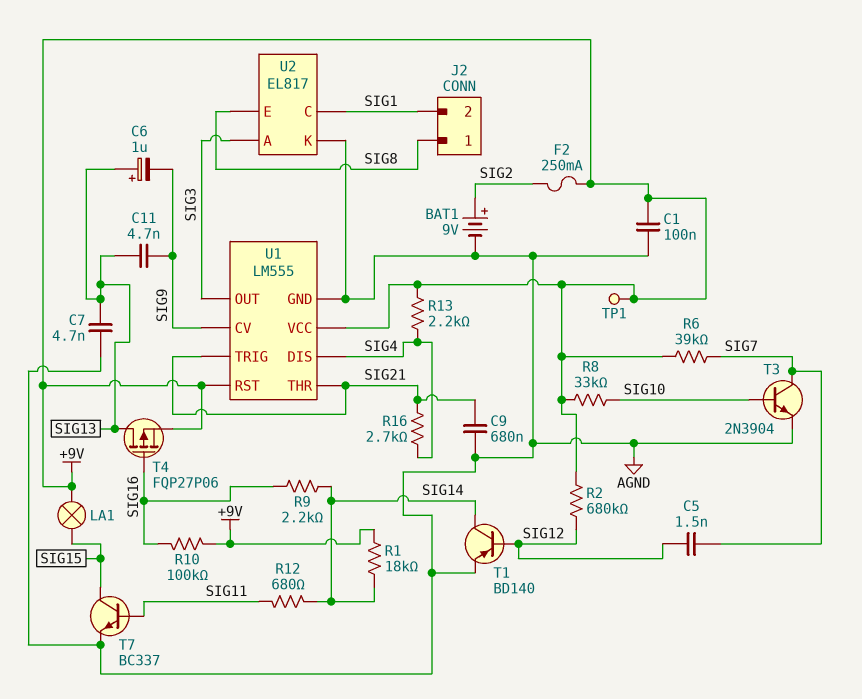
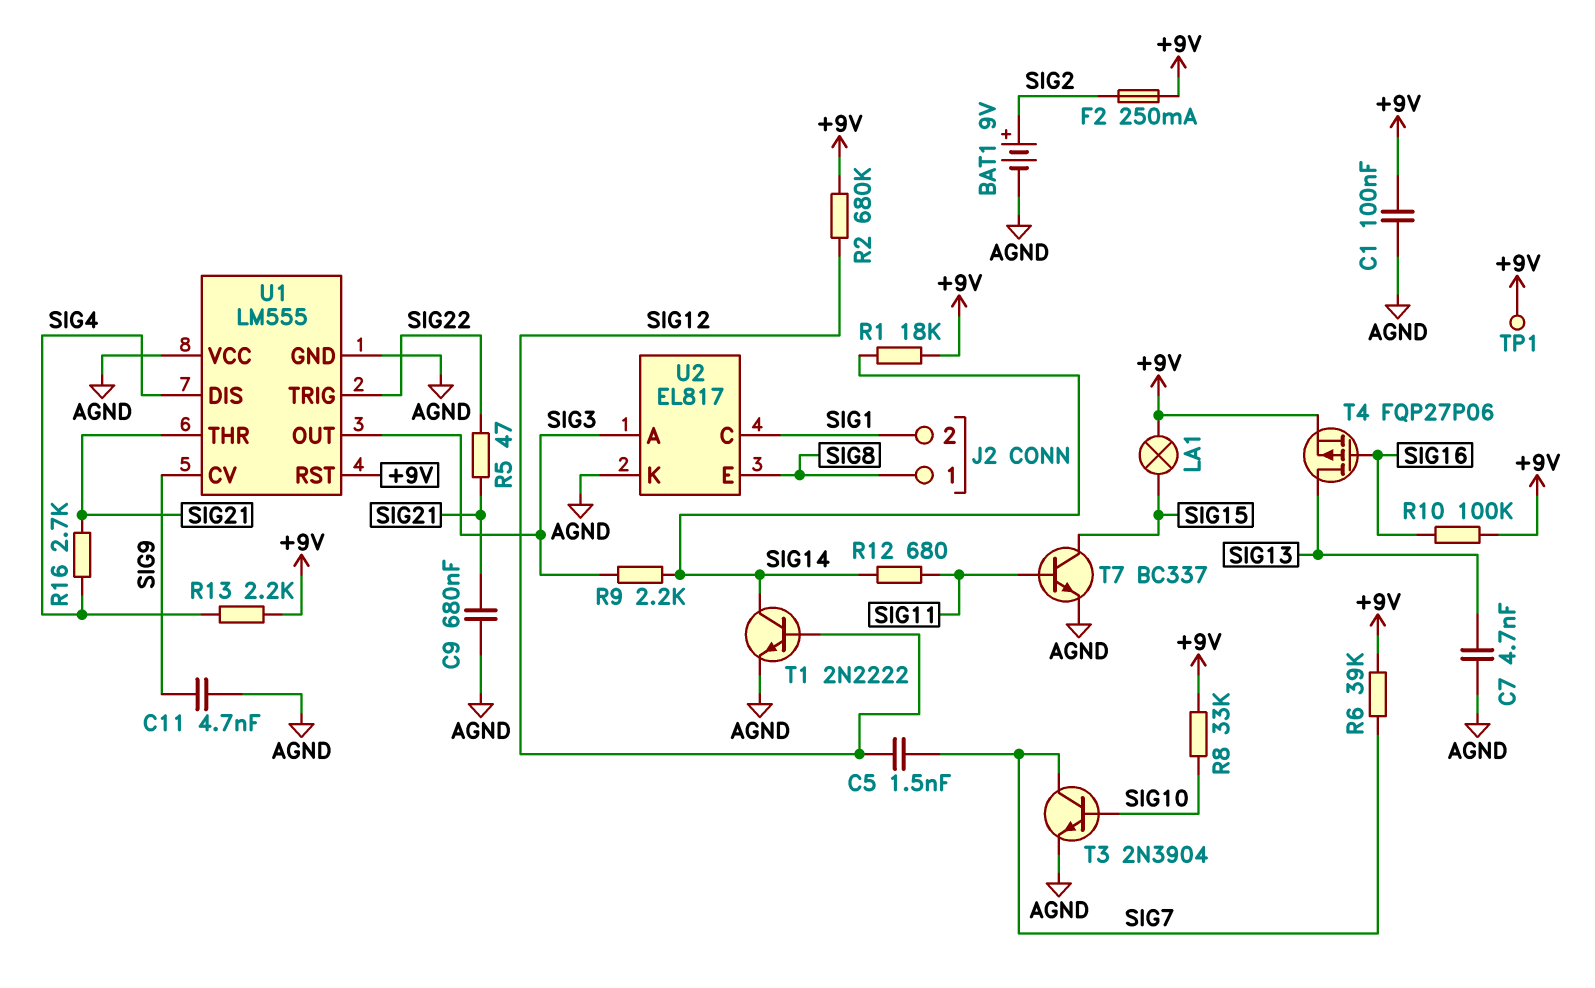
C6: 1uF (plus SIG13, minus SIG9) -> none
C11: 4.7nF (SIG9, SIG13) -> 4.7nF (AGND, SIG9)
R5: none -> 47 (SIG21, SIG22)
R9: 2.2k (SIG14, SIG16) -> 2.2k (SIG3, SIG14)
T1: PNP BD140 (B SIG12, C SIG14, E AGND) -> NPN 2N2222 (B SIG12, C SIG14, E AGND)
U1 pin TRIG: SIG21 -> SIG22
U1 pin VCC: +9V -> AGND

